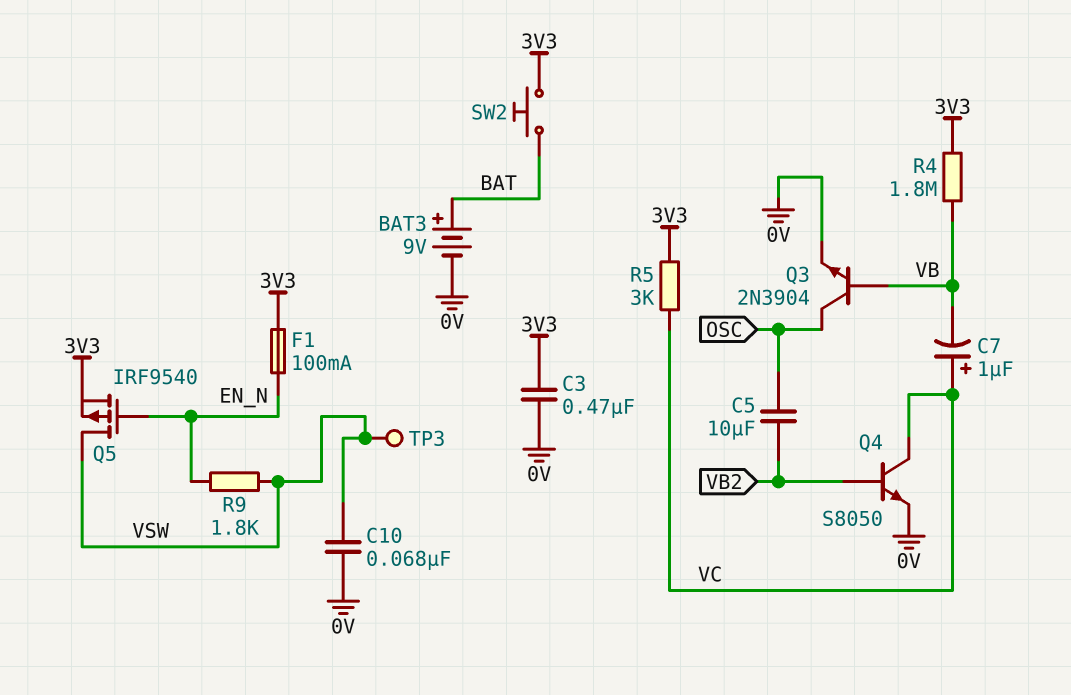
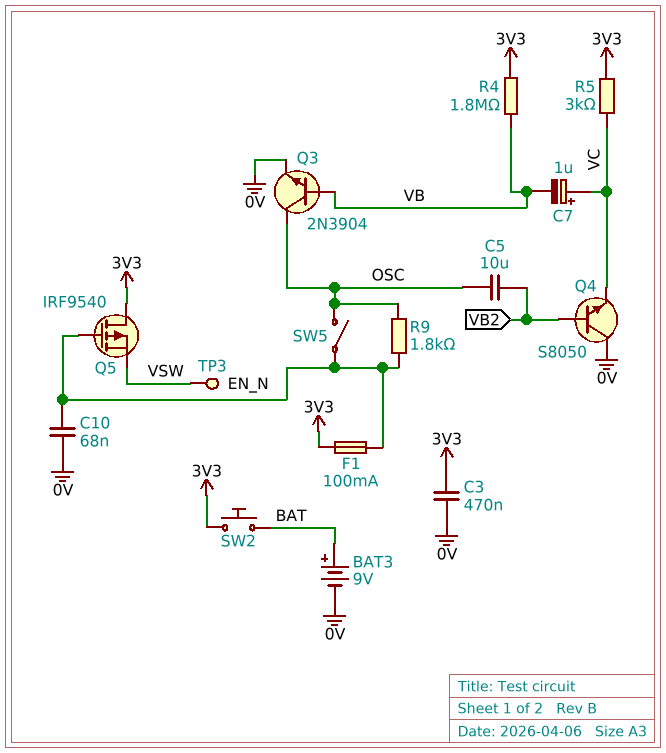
C10: 68nF (0V, VSW) -> 68nF (0V, EN_N)
Q4: NPN S8050 (B VB2, C VC, E 0V) -> NPN S8050 (B VB2, C 0V, E VC)
Q5: PMOS IRF9540 (G EN_N, D VSW, S 3V3) -> PMOS IRF9540 (G EN_N, D 3V3, S VSW)
R9: 1.8k (EN_N, VSW) -> 1.8k (EN_N, OSC)
SW5: none -> switch (EN_N, OSC)

